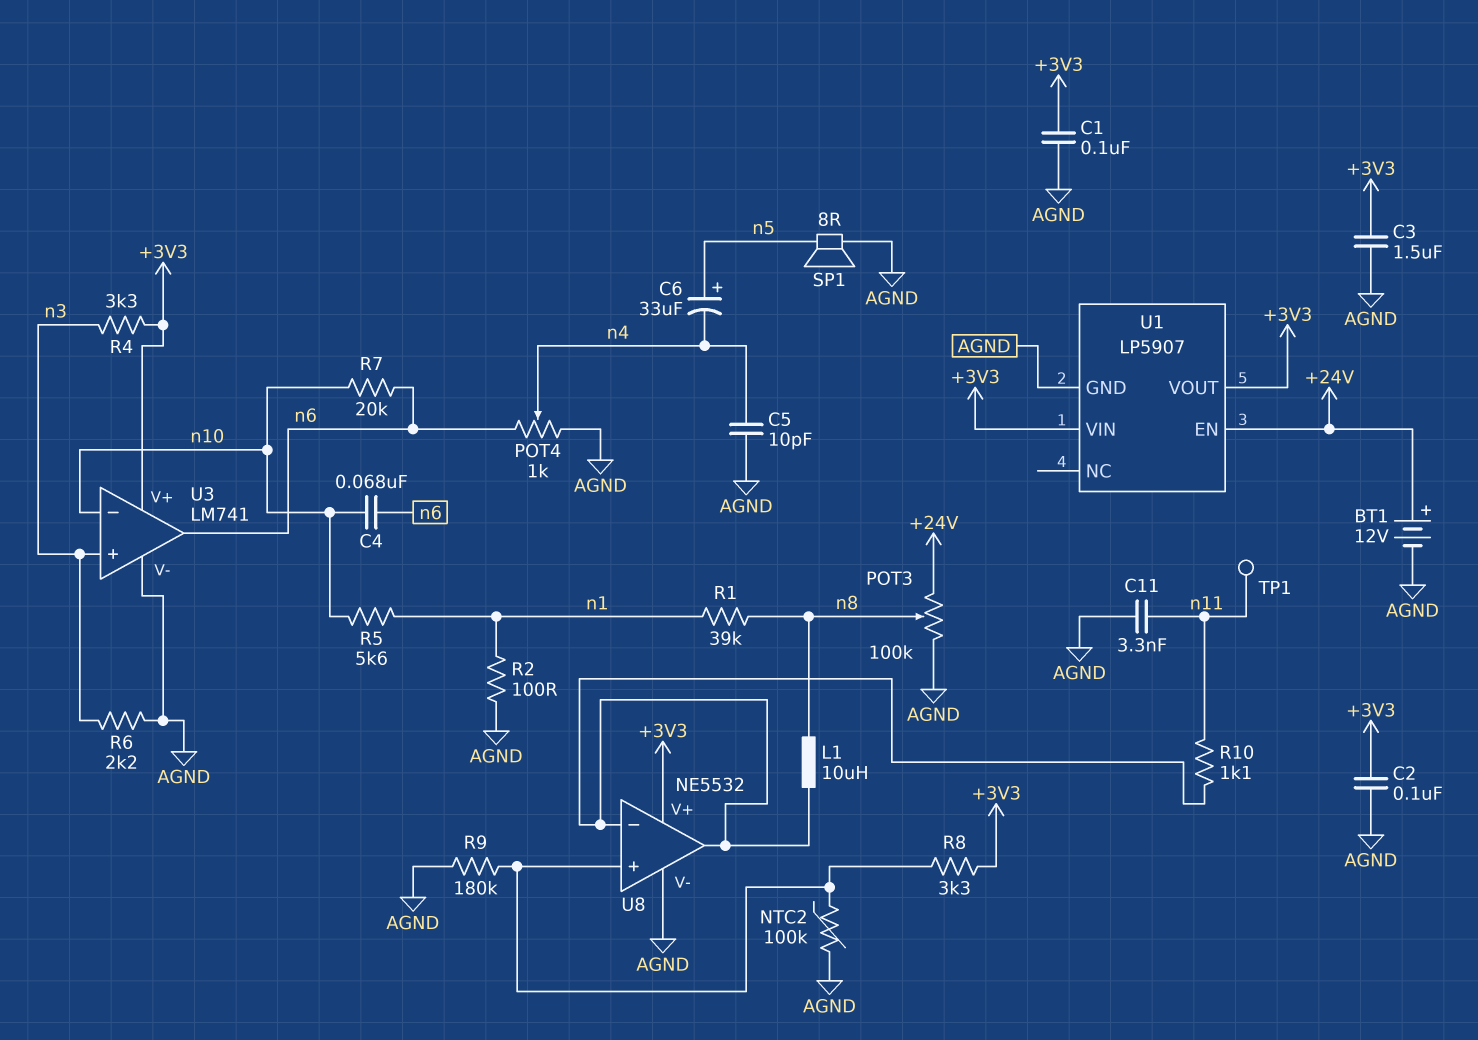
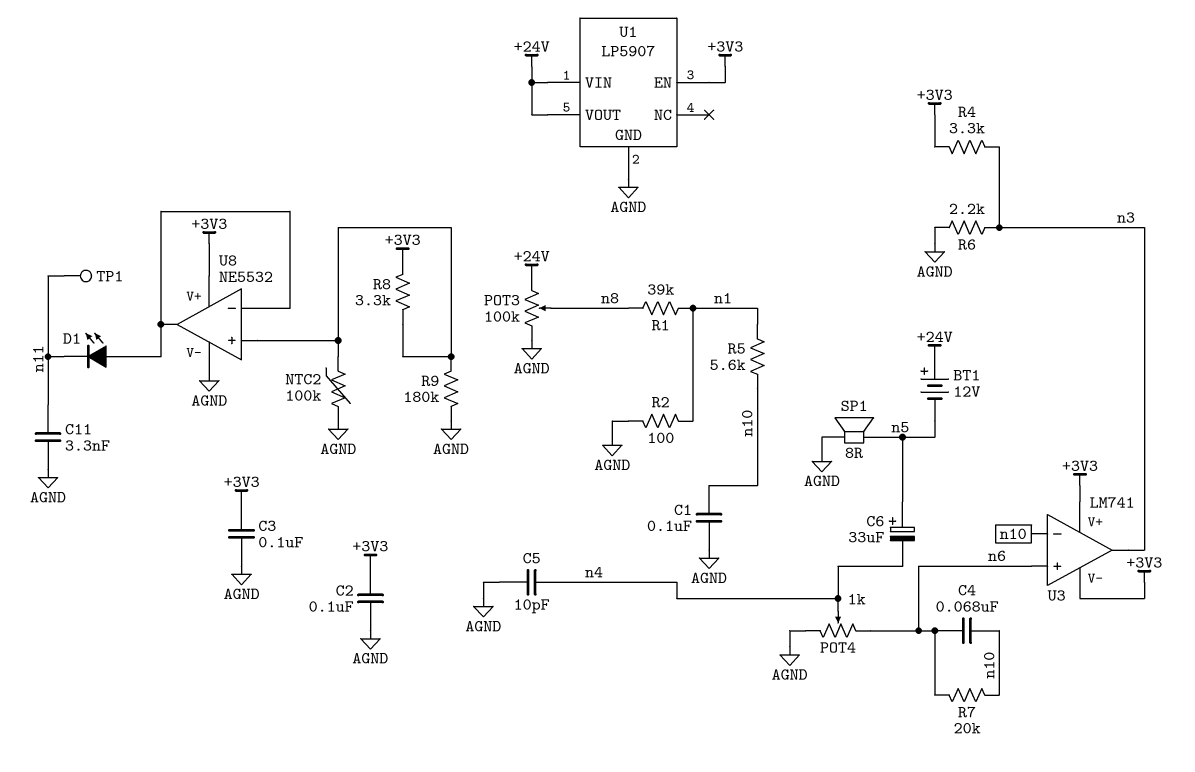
BT1: 12V (plus +24V, minus AGND) -> 12V (plus +24V, minus n5)
C1: 100nF (+3V3, AGND) -> 100nF (AGND, n10)
C3: 1.5uF (+3V3, AGND) -> 100nF (+3V3, AGND)
D1: none -> LED (A U8/in-, K n11)
L1: 10uH (U8/in-, n8) -> none
R10: 1.1k (U8/in-, n11) -> none
U1 pin EN: +24V -> +3V3
U1 pin VIN: +3V3 -> +24V
U1 pin VOUT: +3V3 -> +24V
U3 pin V-: AGND -> +3V3
U3 pin in+: n3 -> n6
U3 pin out: n6 -> n3

